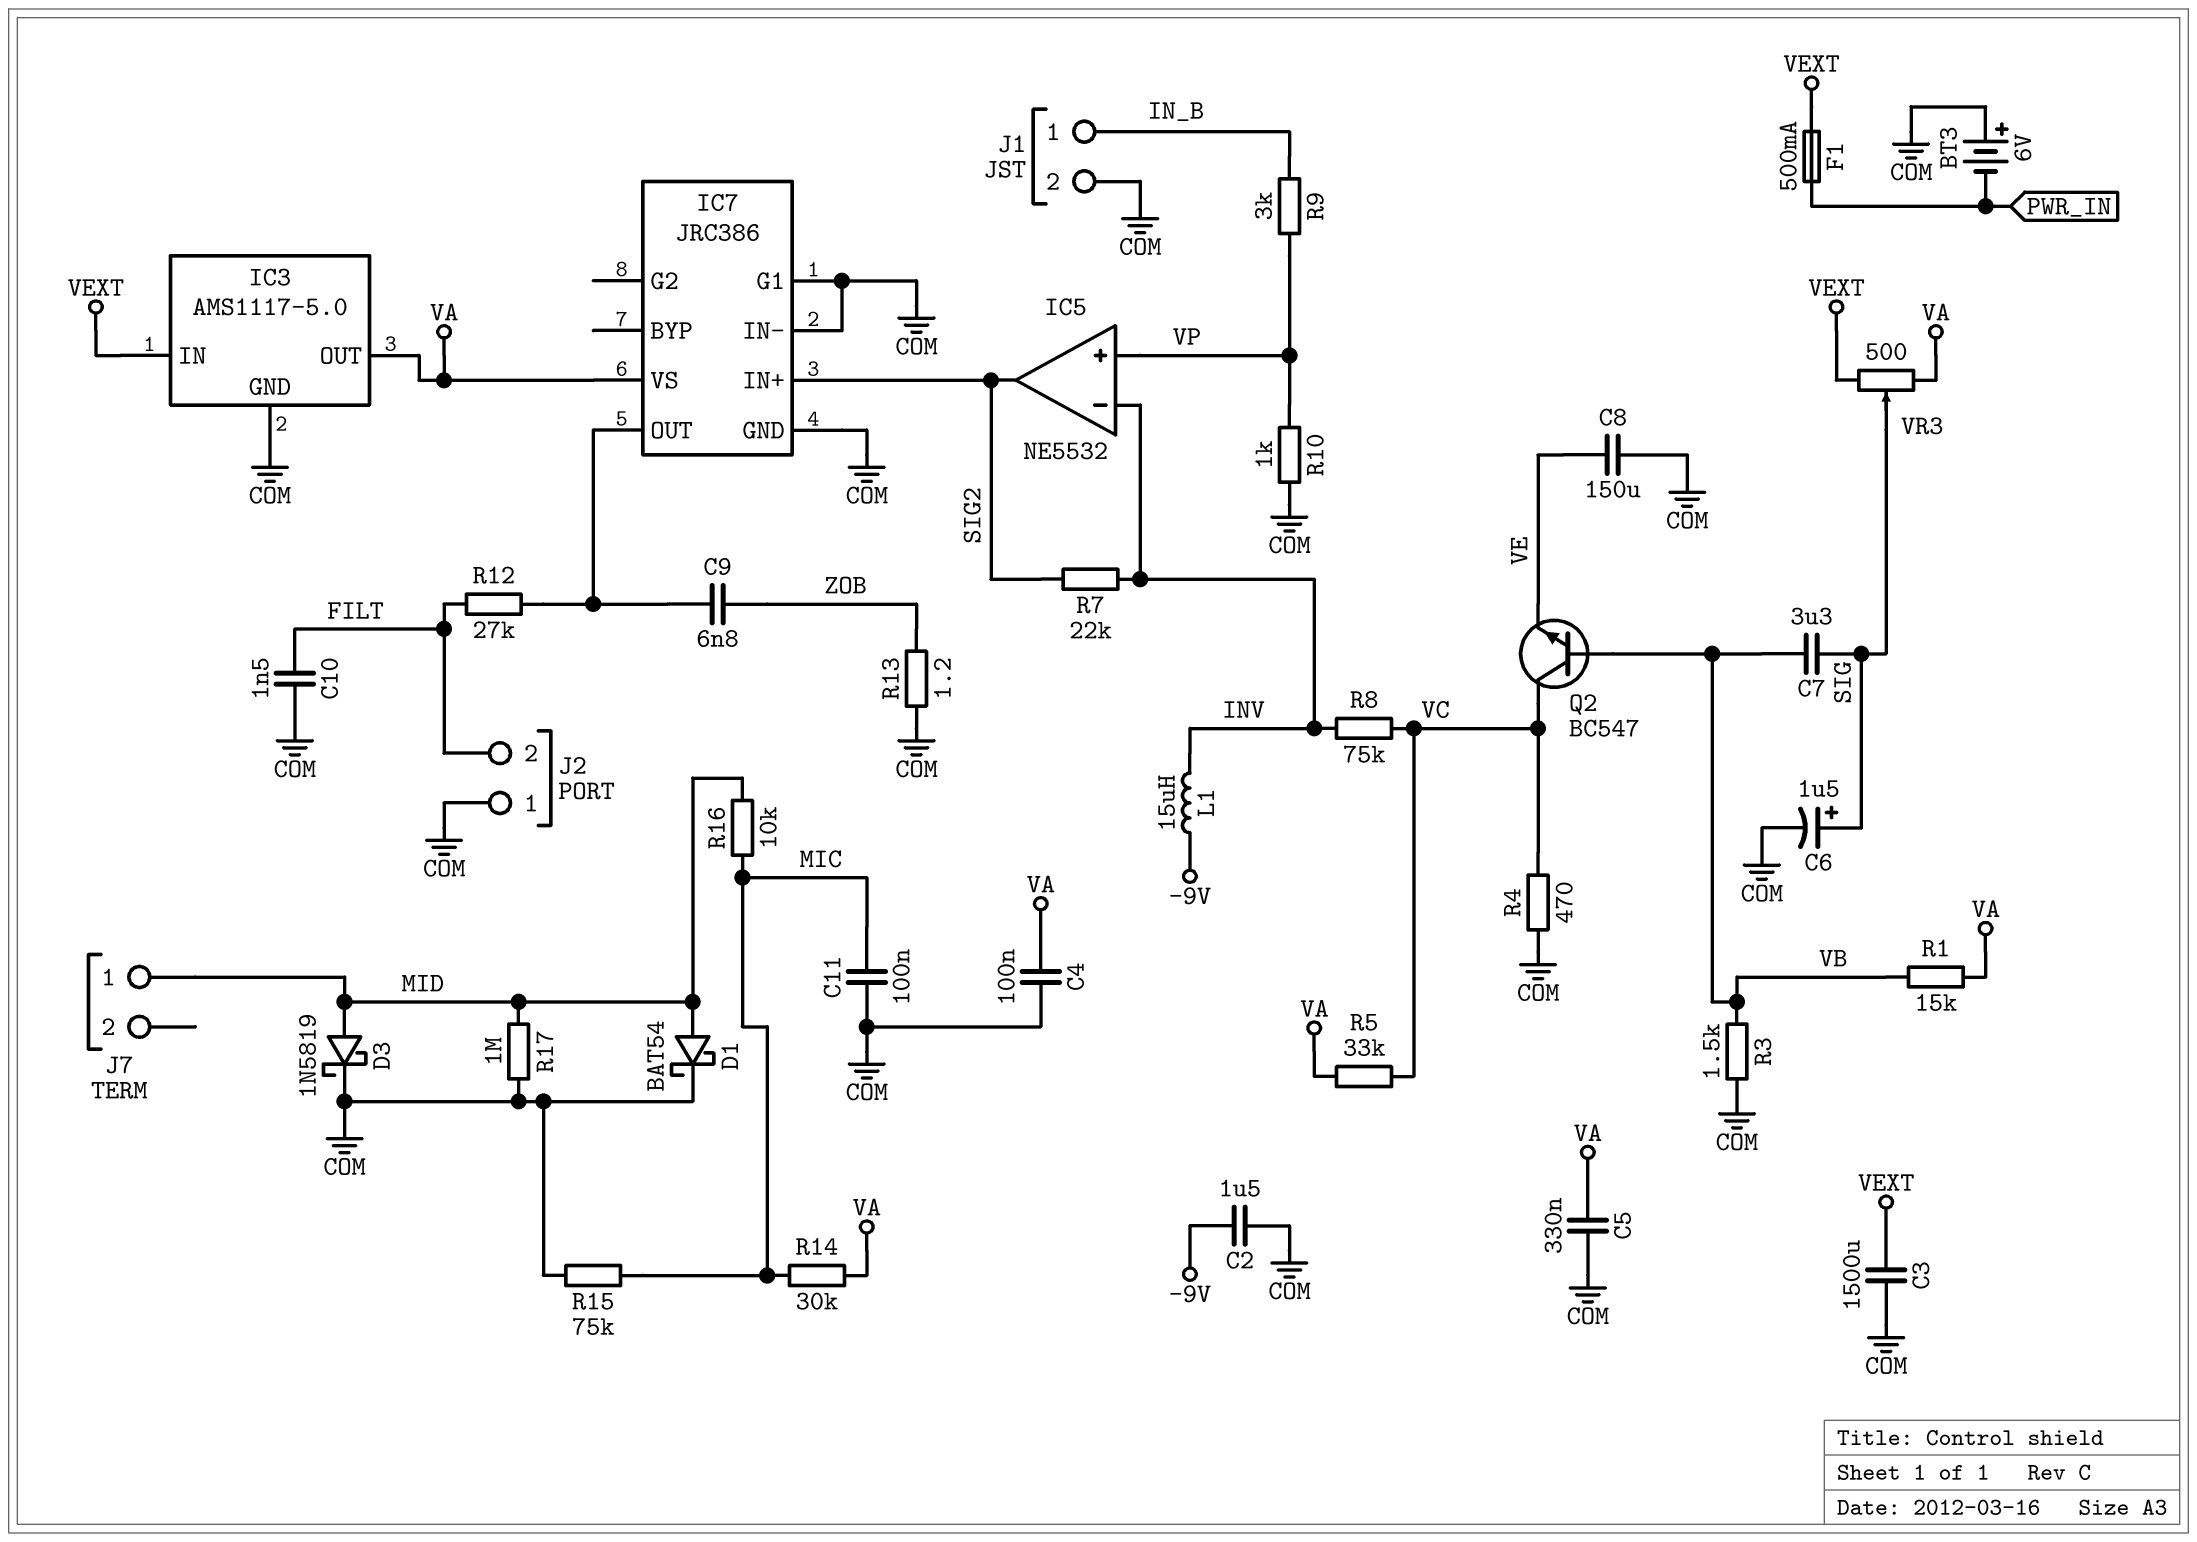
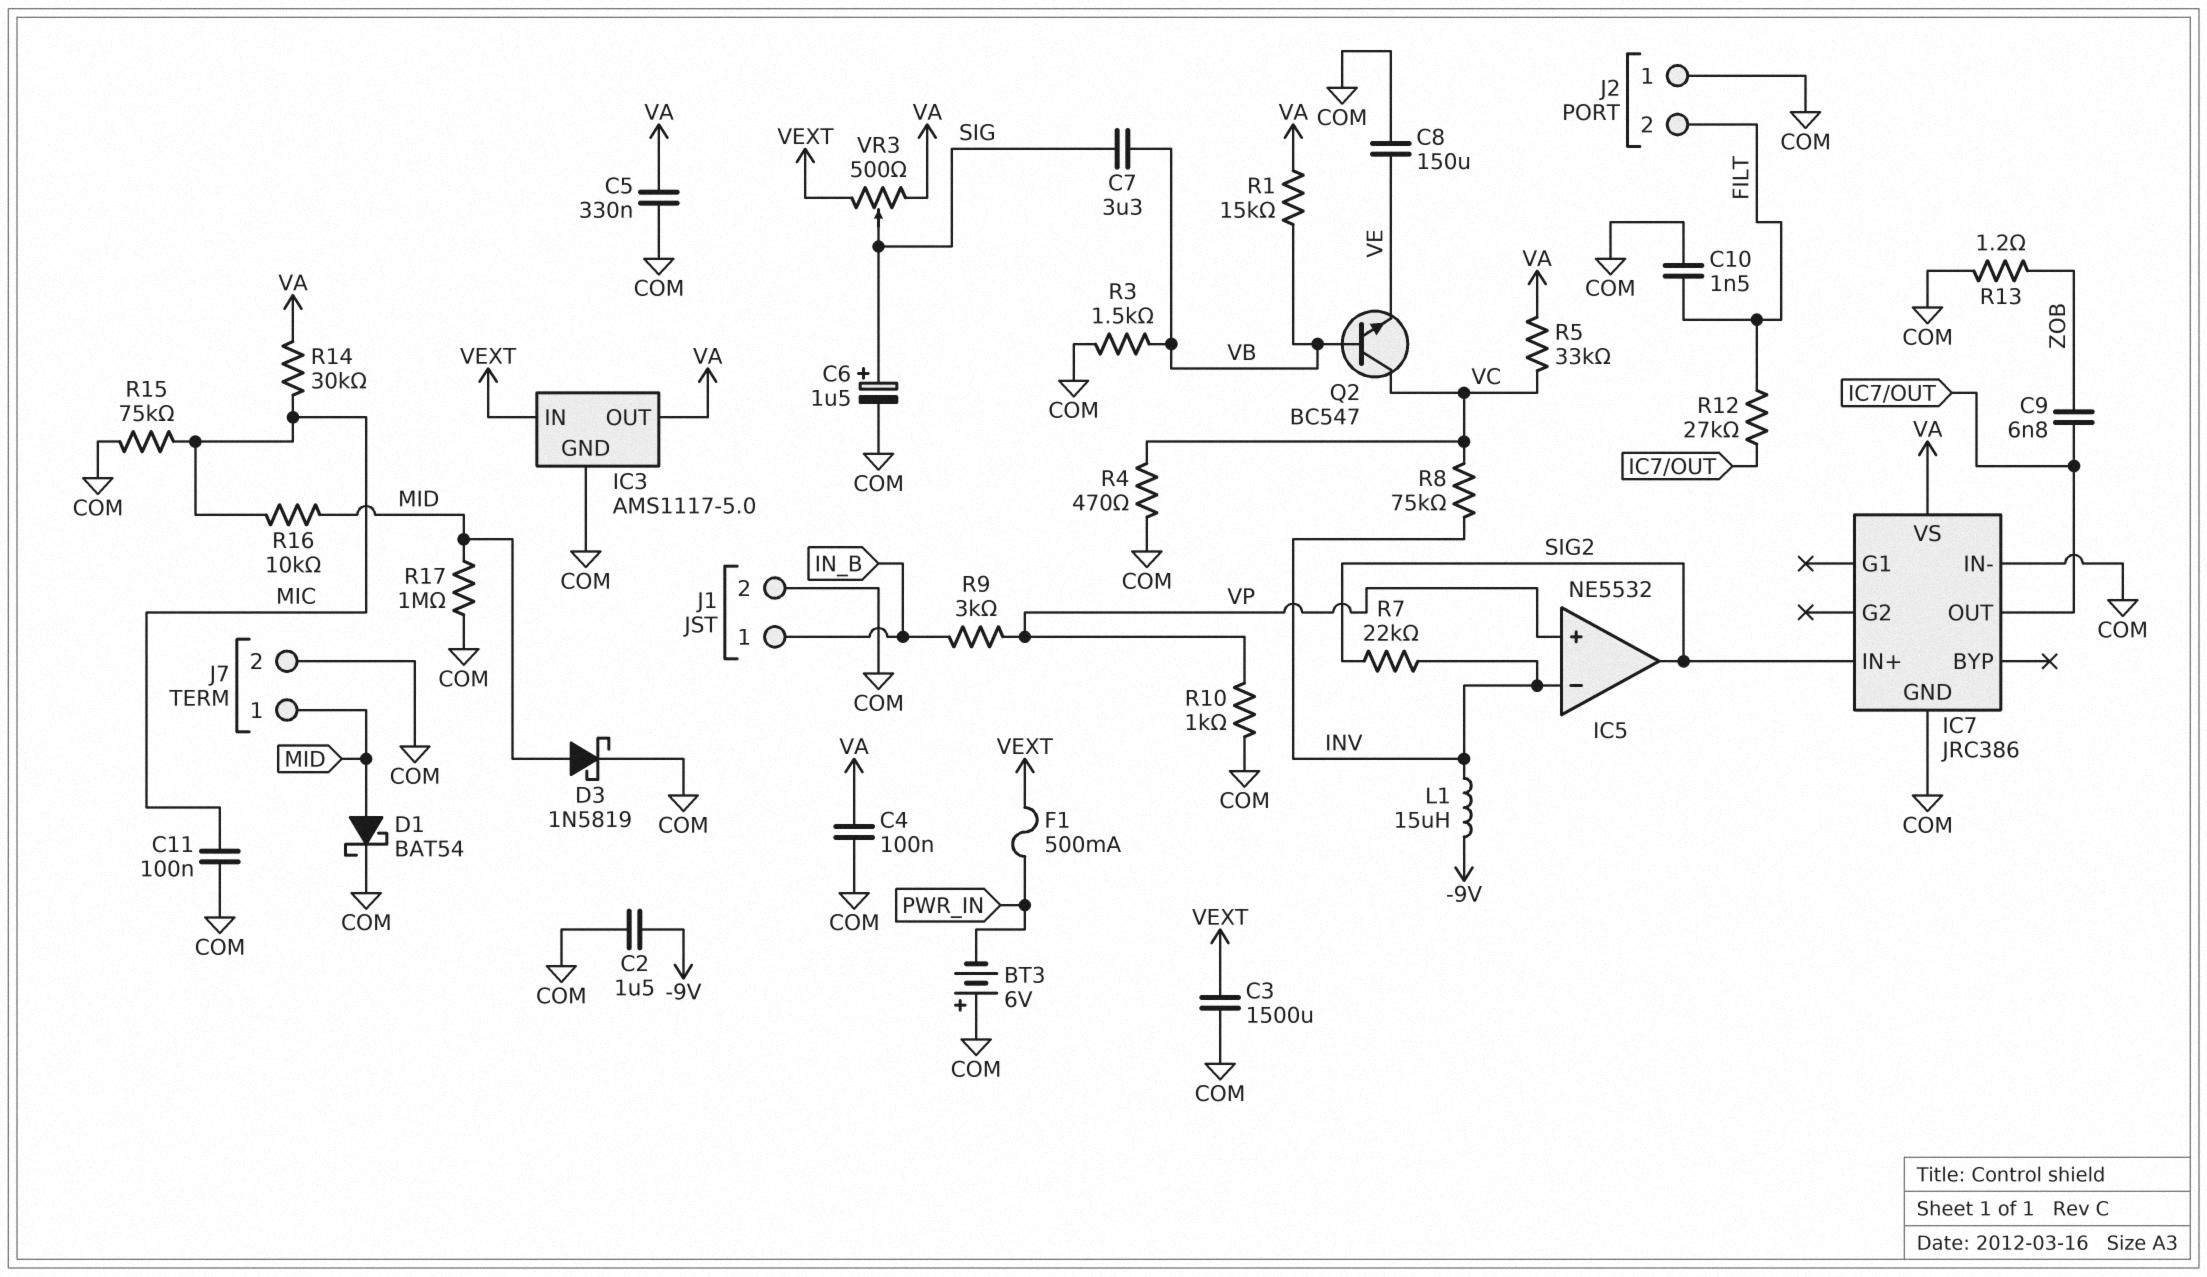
IC7 pin G1: COM -> none
J7 pin 2: none -> COM

